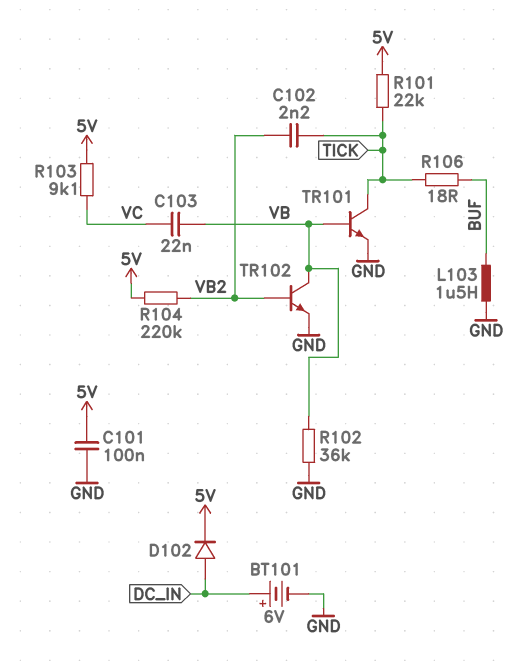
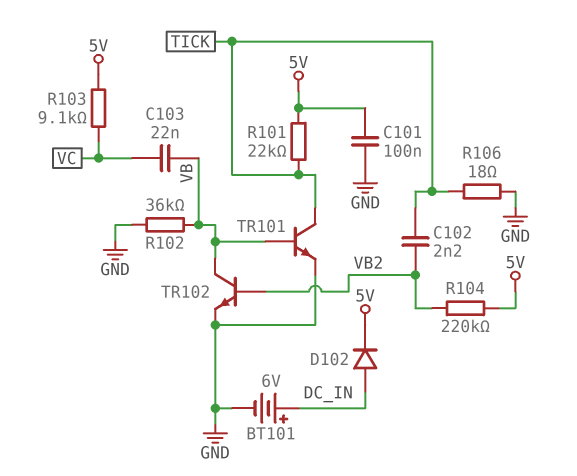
L103: 1.5uH (BUF, GND) -> none
R106: 18 (BUF, TICK) -> 18 (GND, TICK)

